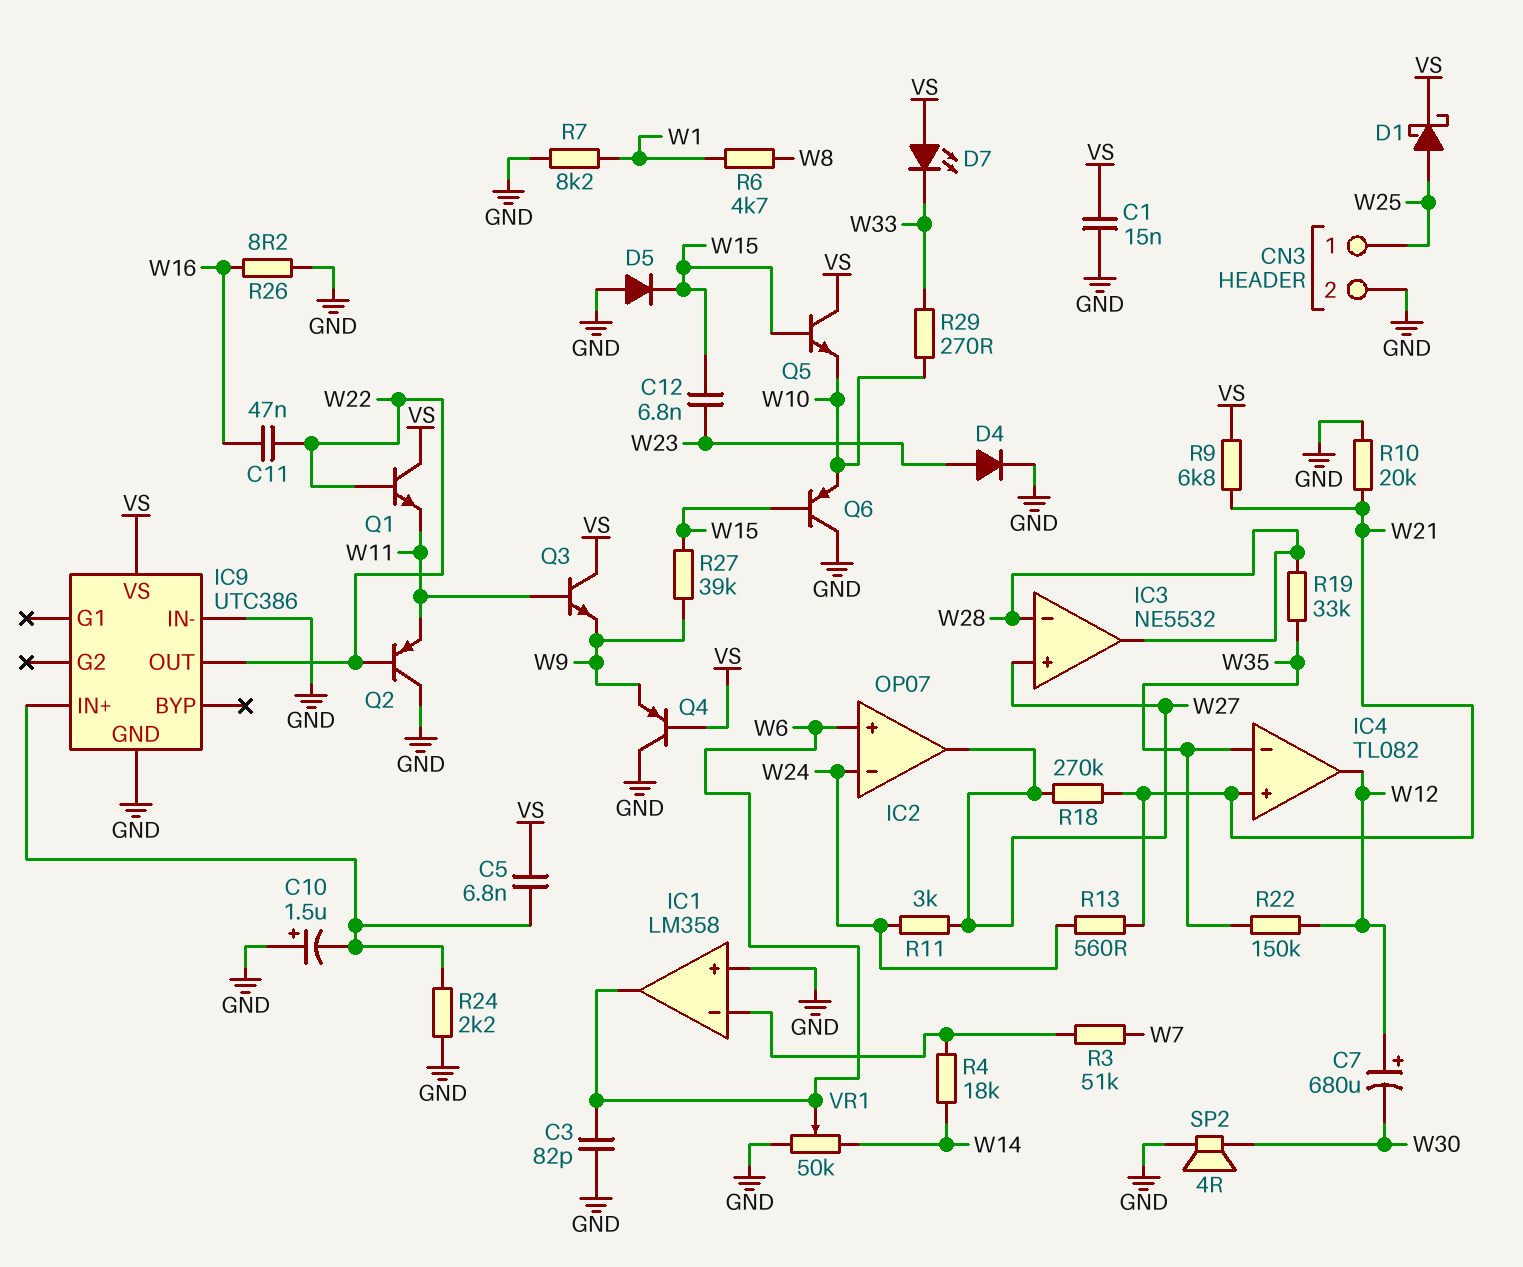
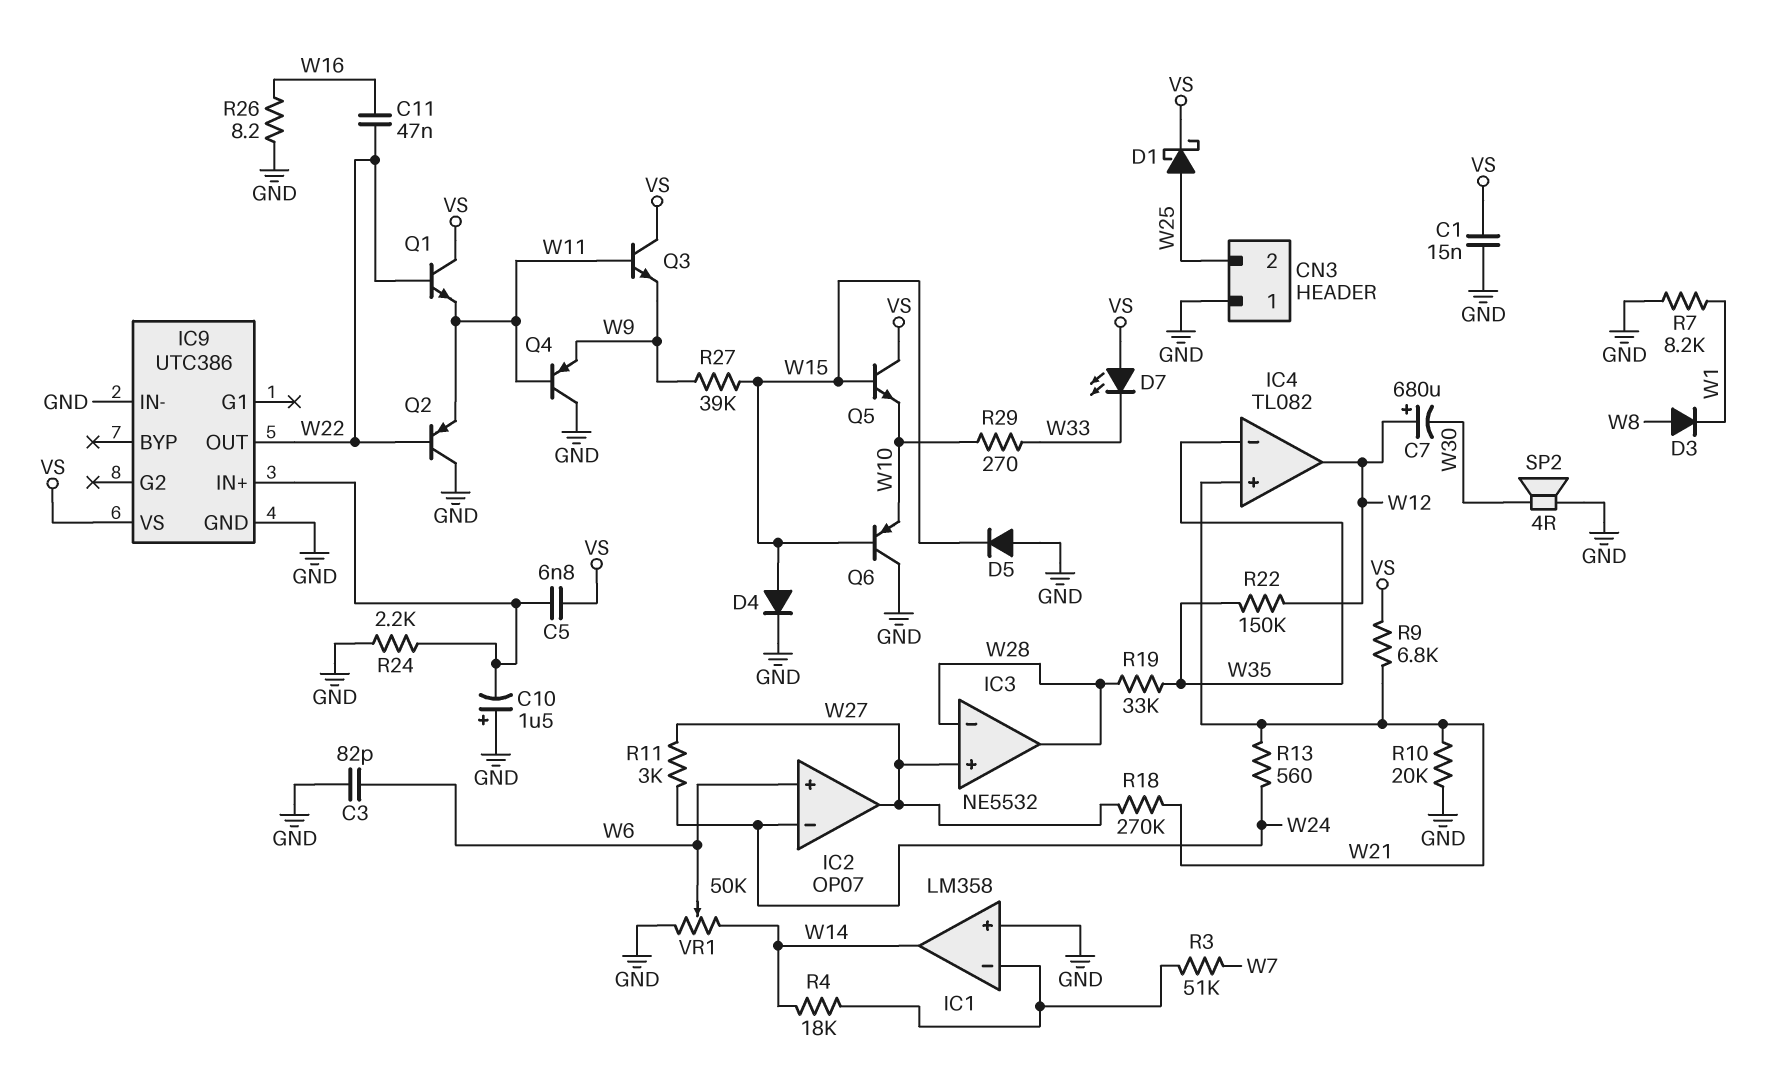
C12: 6.8nF (W15, W23) -> none
CN3 pin 1: W25 -> GND
CN3 pin 2: GND -> W25
D3: none -> diode (A W8, K W1)
D4: diode (A W23, K GND) -> diode (A W15, K GND)
IC1 pin out: W6 -> W14
Q4: PNP (B VS, C GND, E W9) -> PNP (B W11, C GND, E W9)
R6: 4.7k (W1, W8) -> none

